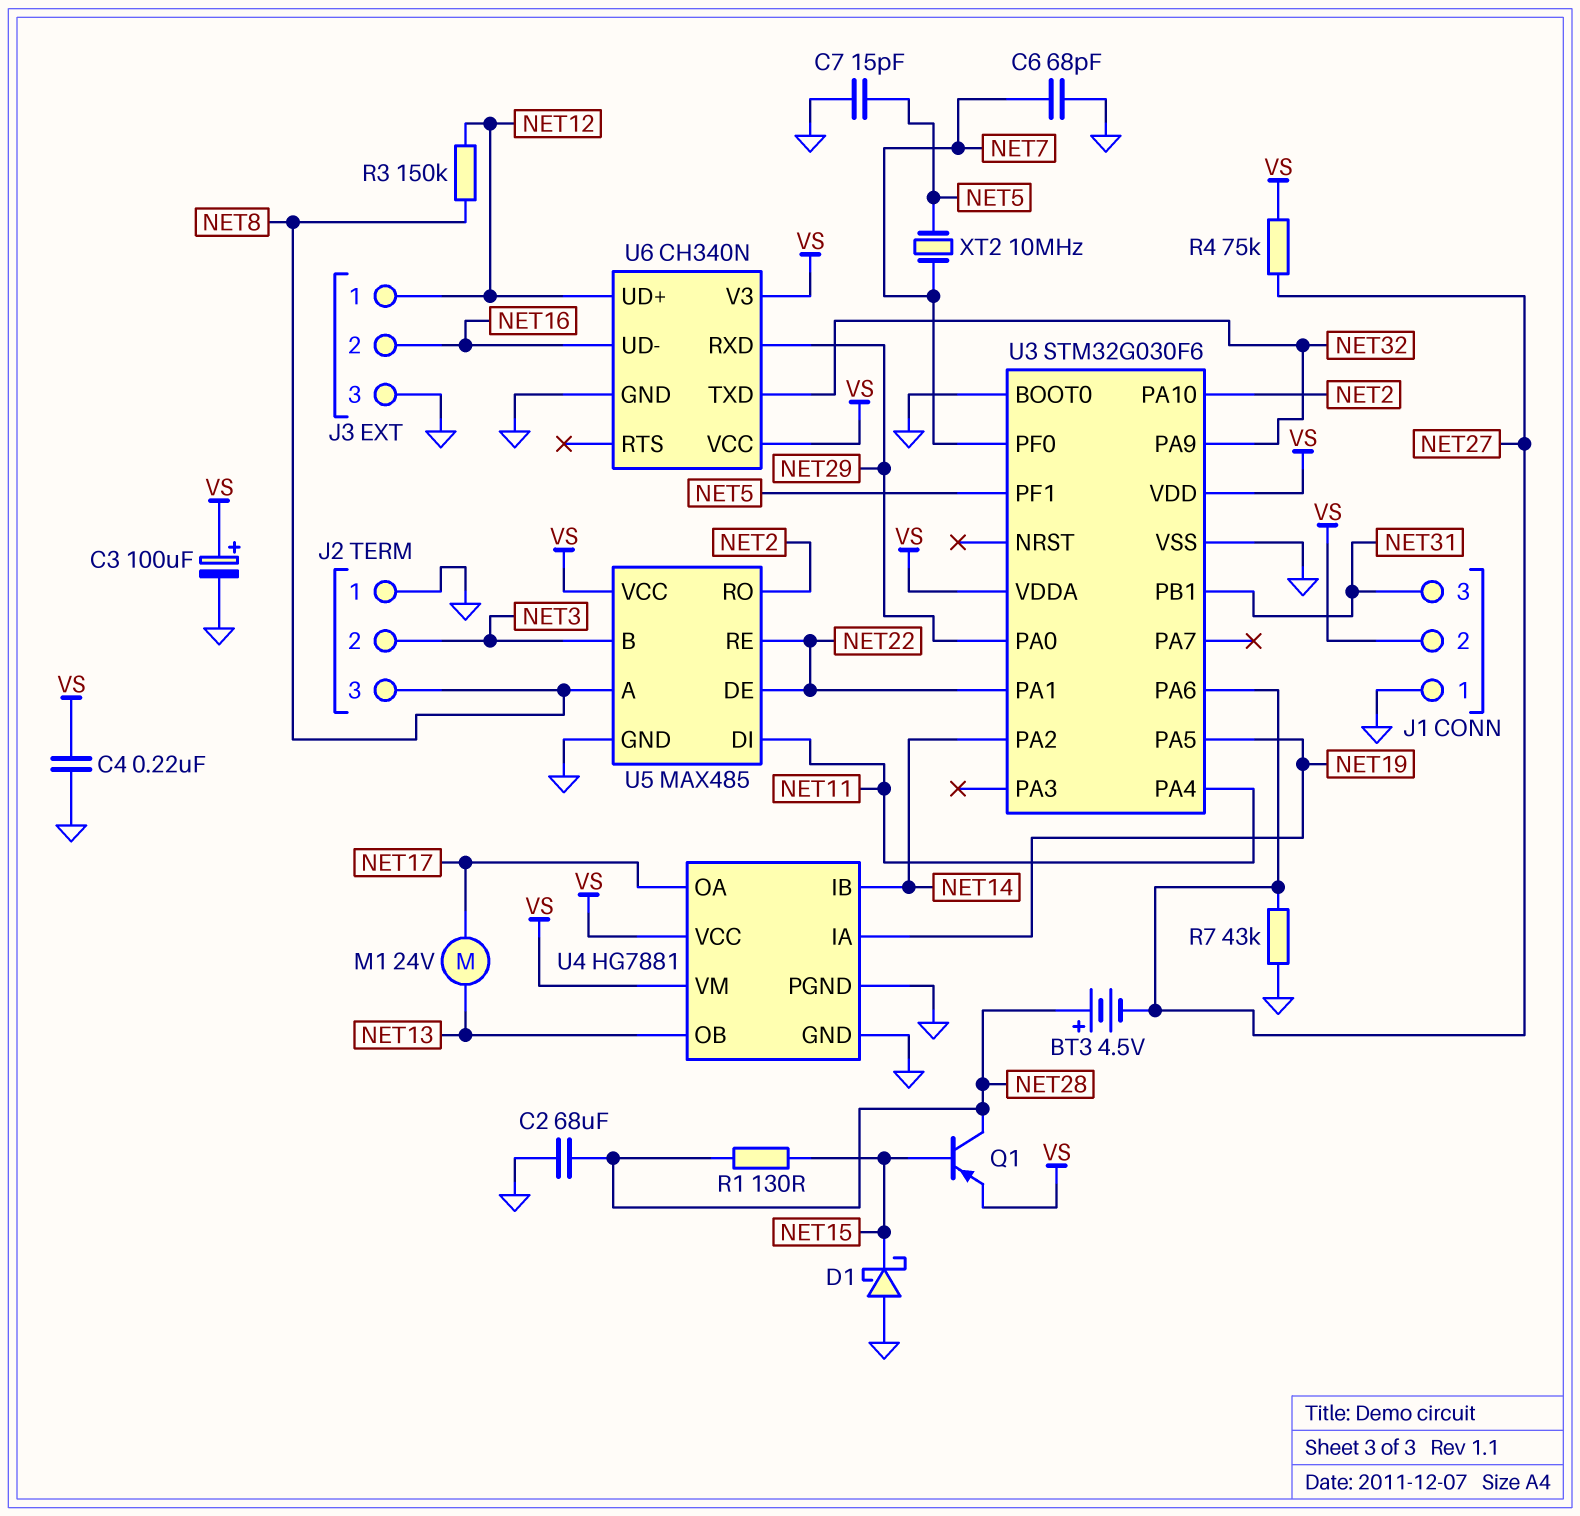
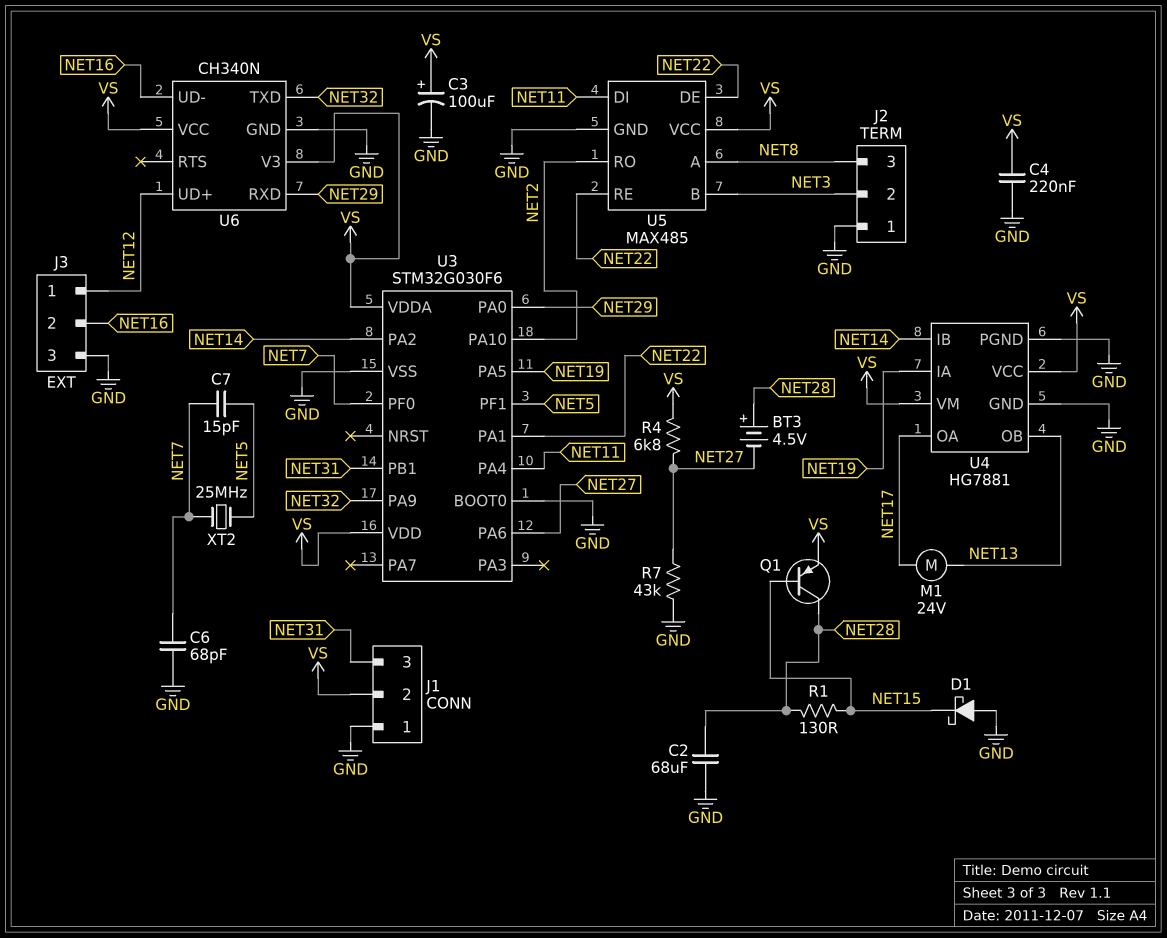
C7: 15pF (GND, NET5) -> 15pF (NET5, NET7)
R3: 150k (NET8, NET12) -> none
R4: 75k (NET27, VS) -> 6.8k (NET27, VS)
XT2: 10MHz (NET5, NET7) -> 25MHz (NET5, NET7)

